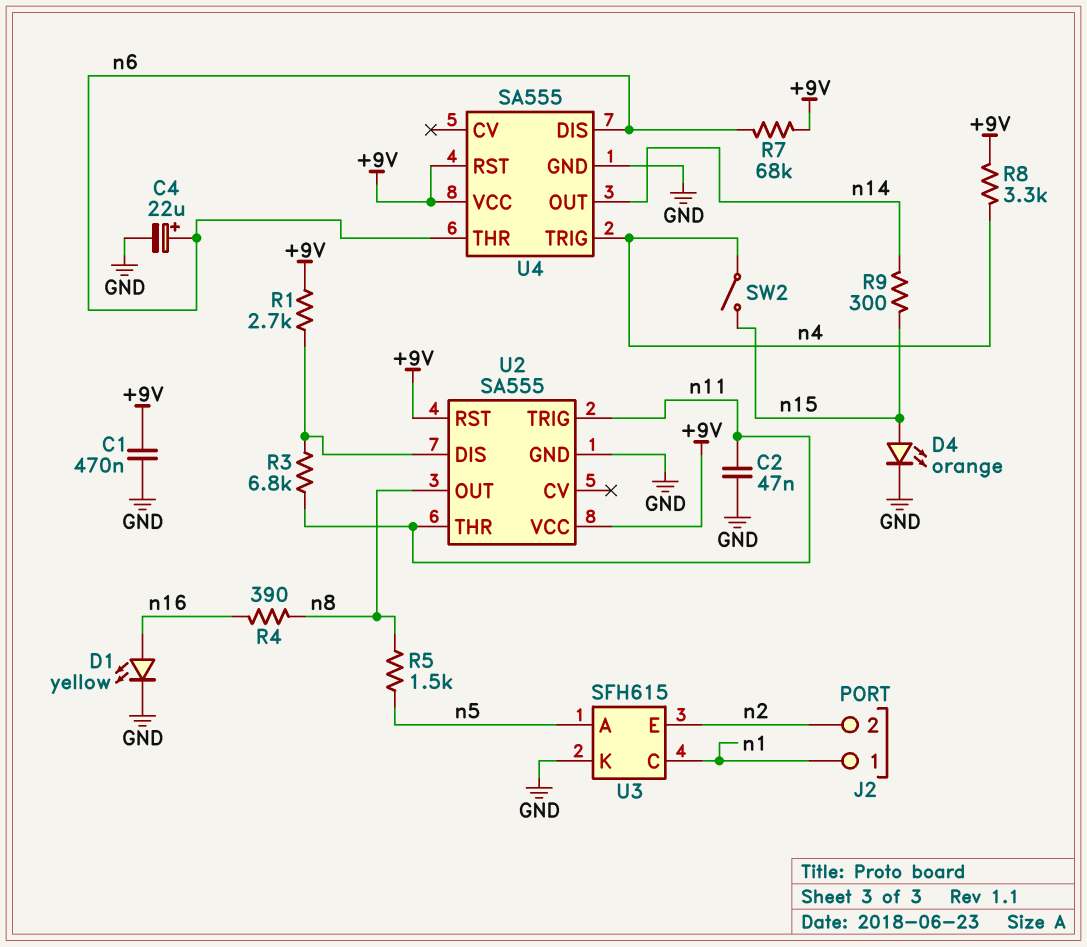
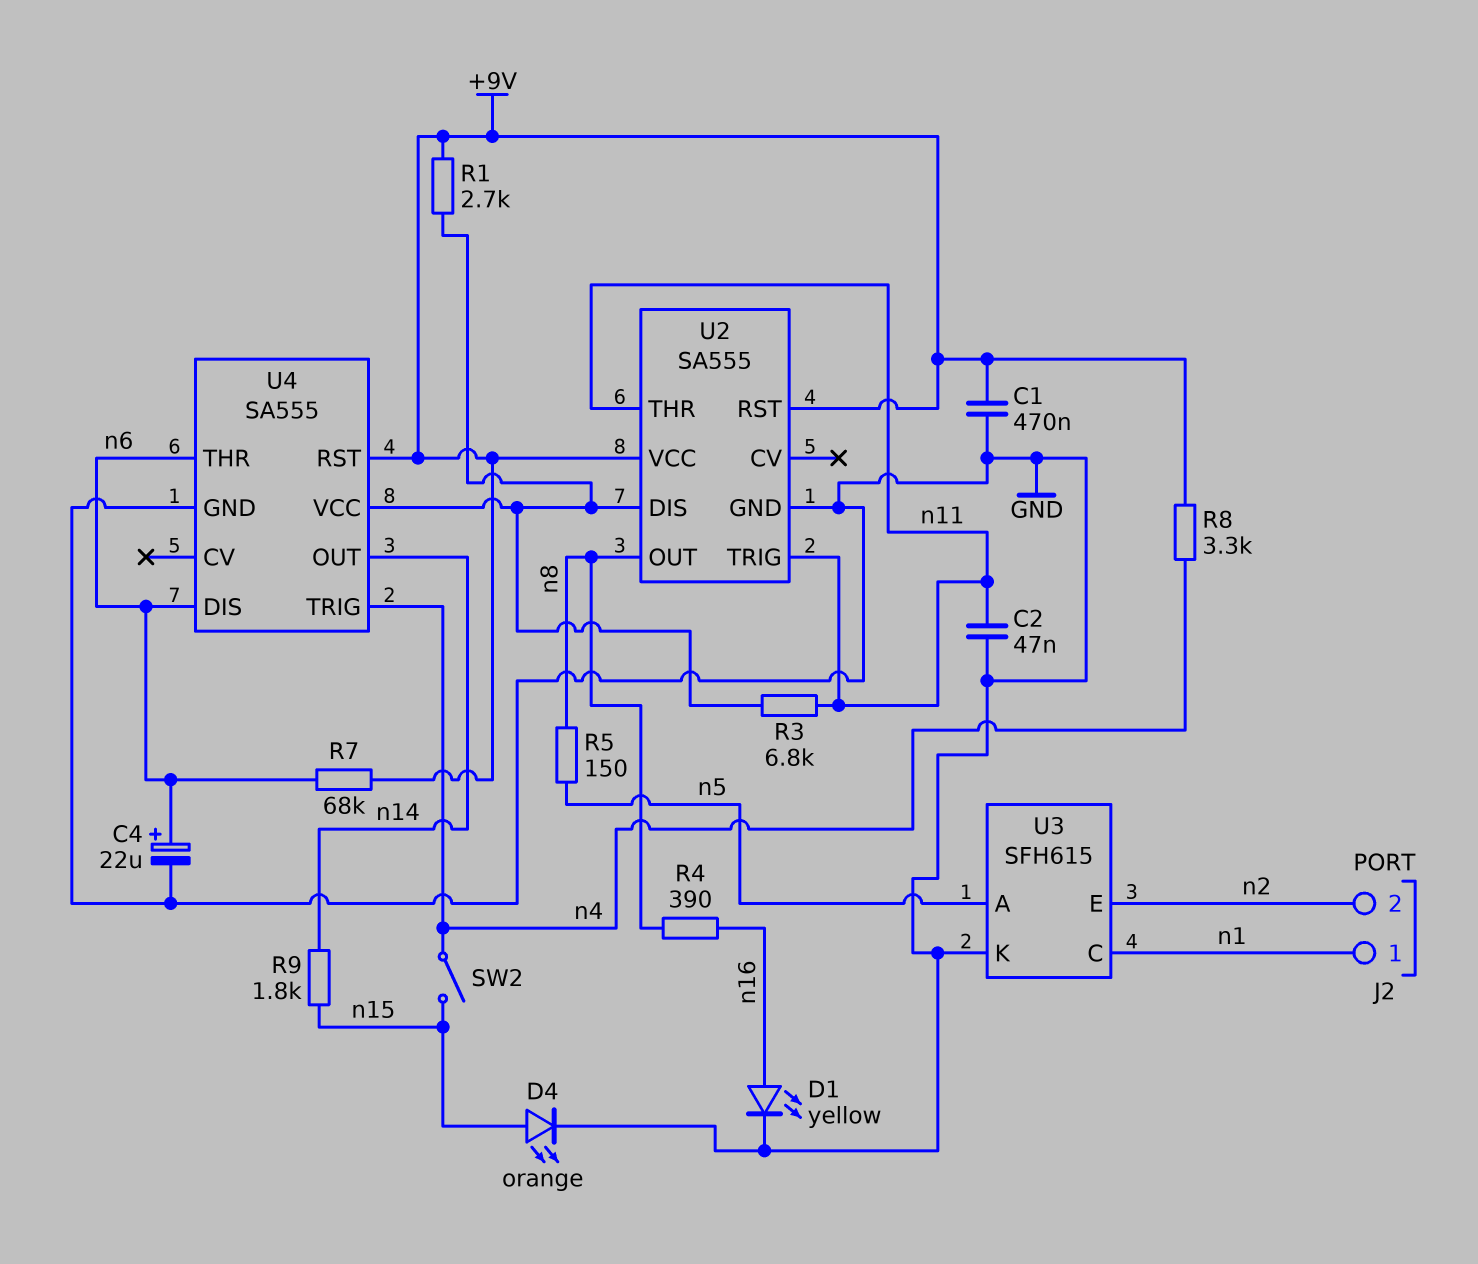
R5: 1.5k (n5, n8) -> 150 (n5, n8)
R9: 300 (n14, n15) -> 1.8k (n14, n15)
U4 pin VCC: +9V -> U2/DIS

